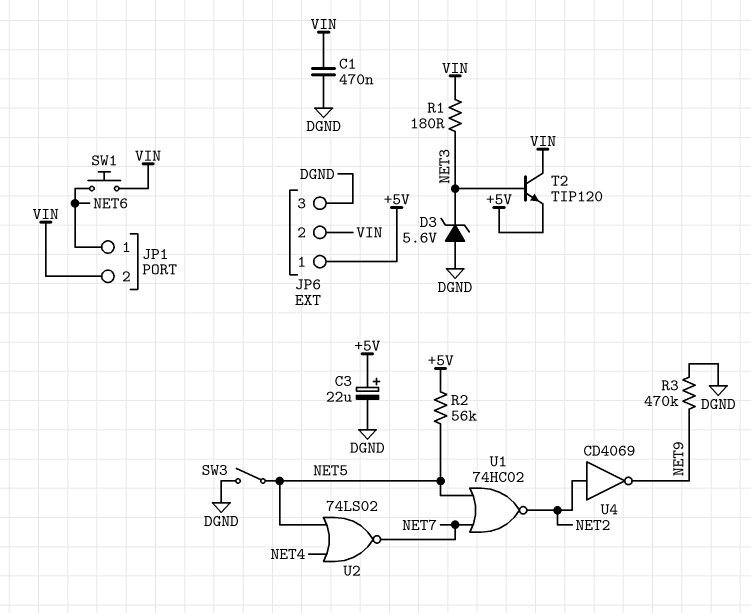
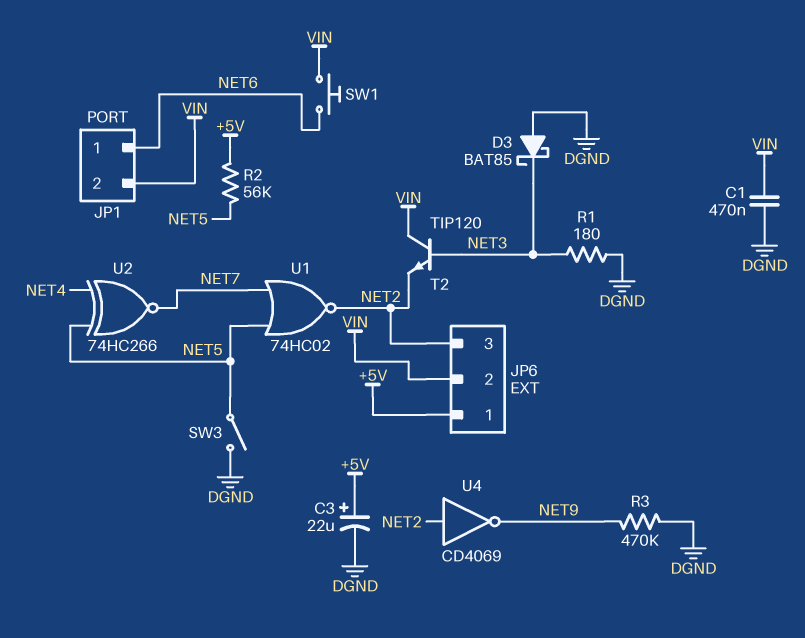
D3: zener 5.6V (A DGND, K NET3) -> schottky BAT85 (A DGND, K NET3)
JP6 pin 3: DGND -> NET2
R1: 180 (NET3, VIN) -> 180 (DGND, NET3)
T2: NPN TIP120 (B NET3, C VIN, E +5V) -> NPN TIP120 (B NET3, C VIN, E NET2)
U2: NOR 74LS02 (in NET4, in NET5, out NET7) -> XNOR 74HC266 (in NET4, in NET5, out NET7)

